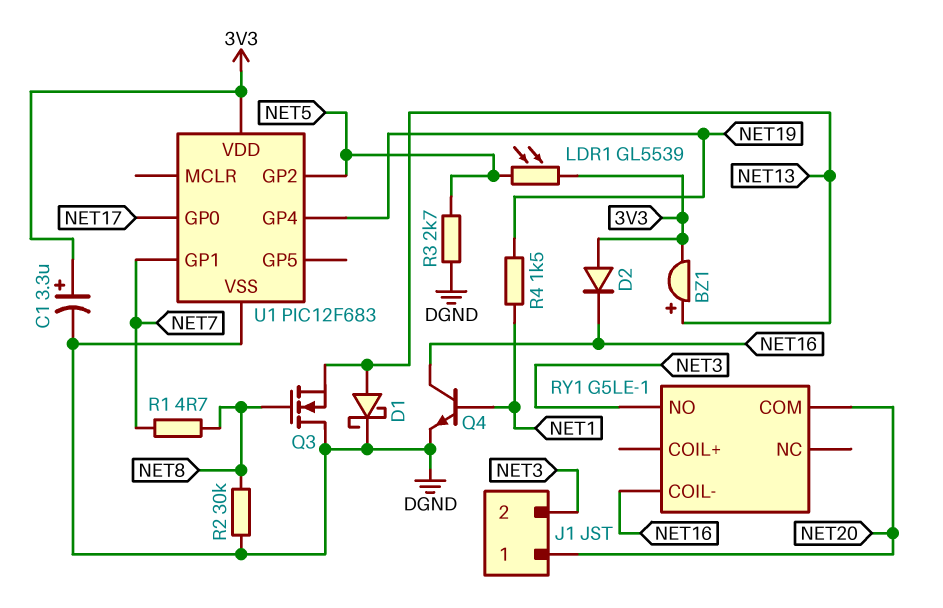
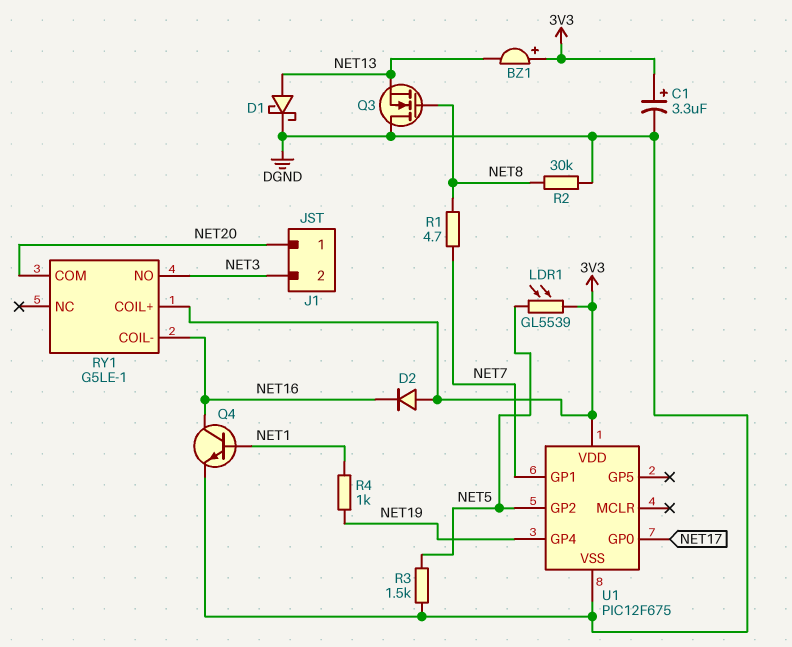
BZ1: buzzer (plus NET13, minus 3V3) -> buzzer (plus 3V3, minus NET13)
R3: 2.7k (DGND, NET5) -> 1.5k (DGND, NET5)
R4: 1.5k (NET1, NET19) -> 1k (NET1, NET19)
RY1 pin COIL+: none -> 3V3
U1: PIC12F683 -> PIC12F675

